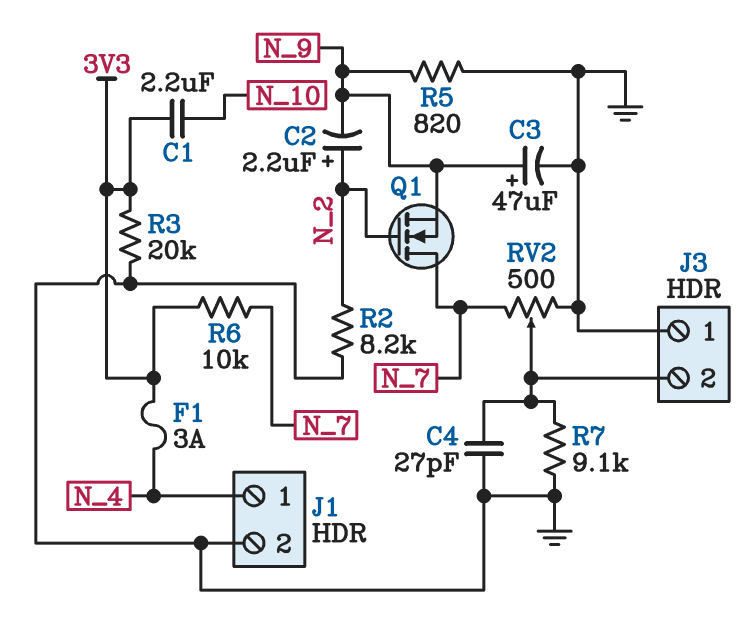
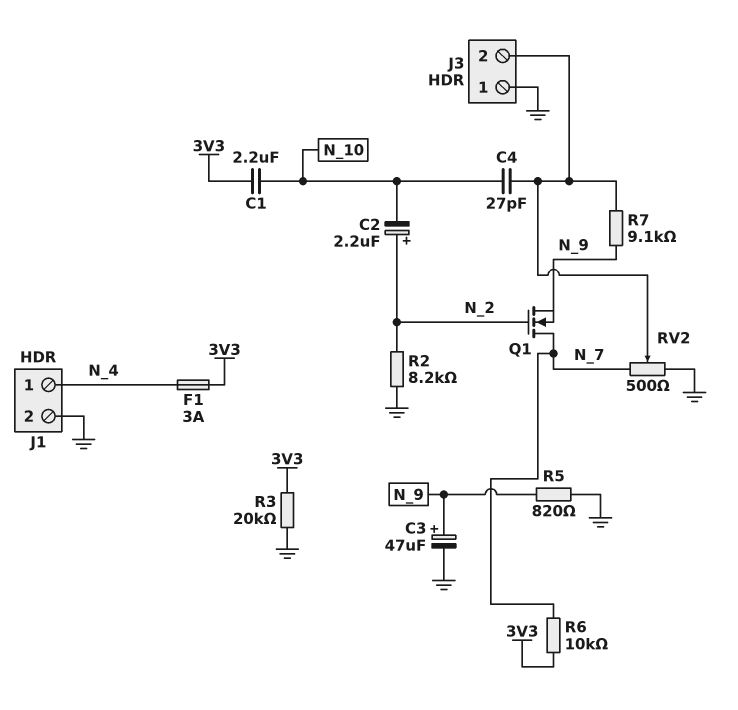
C2: 2.2uF (plus N_2, minus N_9) -> 2.2uF (plus N_2, minus N_10)
C4: 27pF (GND, J3/2) -> 27pF (J3/2, N_10)
R7: 9.1k (GND, J3/2) -> 9.1k (J3/2, N_9)

